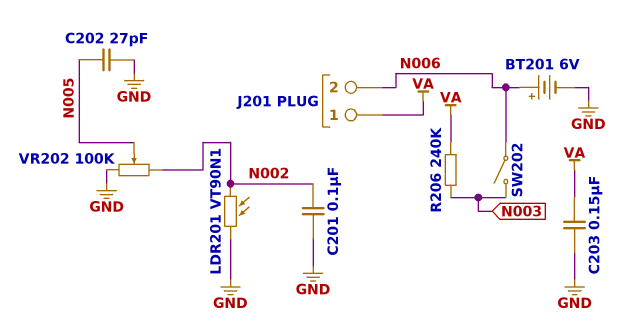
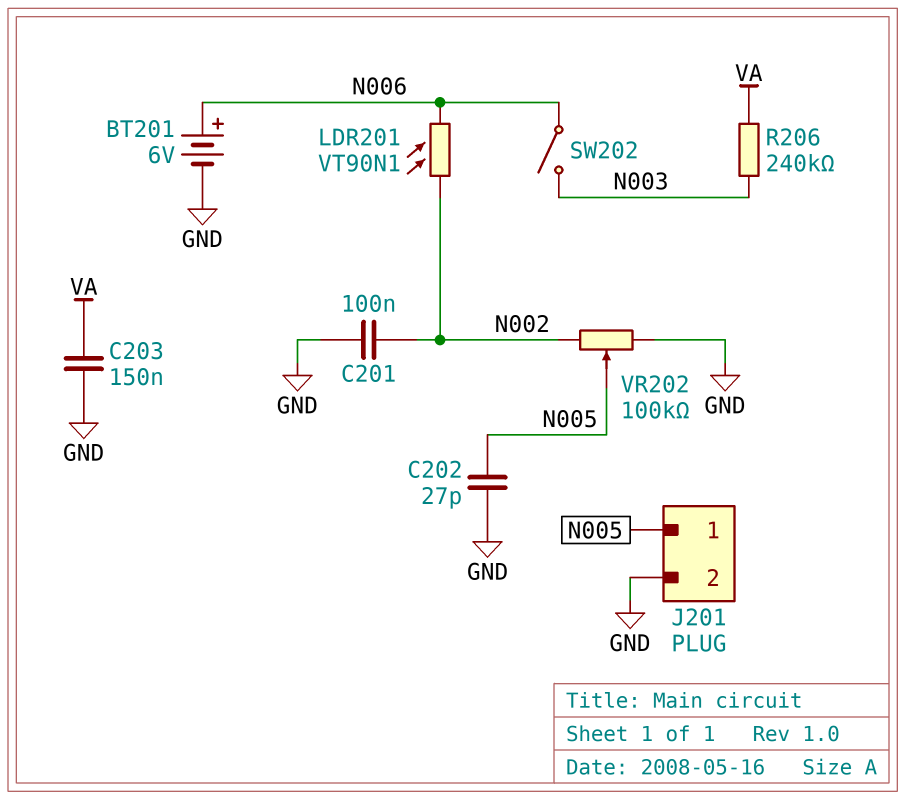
J201 pin 1: VA -> N005
J201 pin 2: N006 -> GND
LDR201: VT90N1 (GND, N002) -> VT90N1 (N002, N006)

